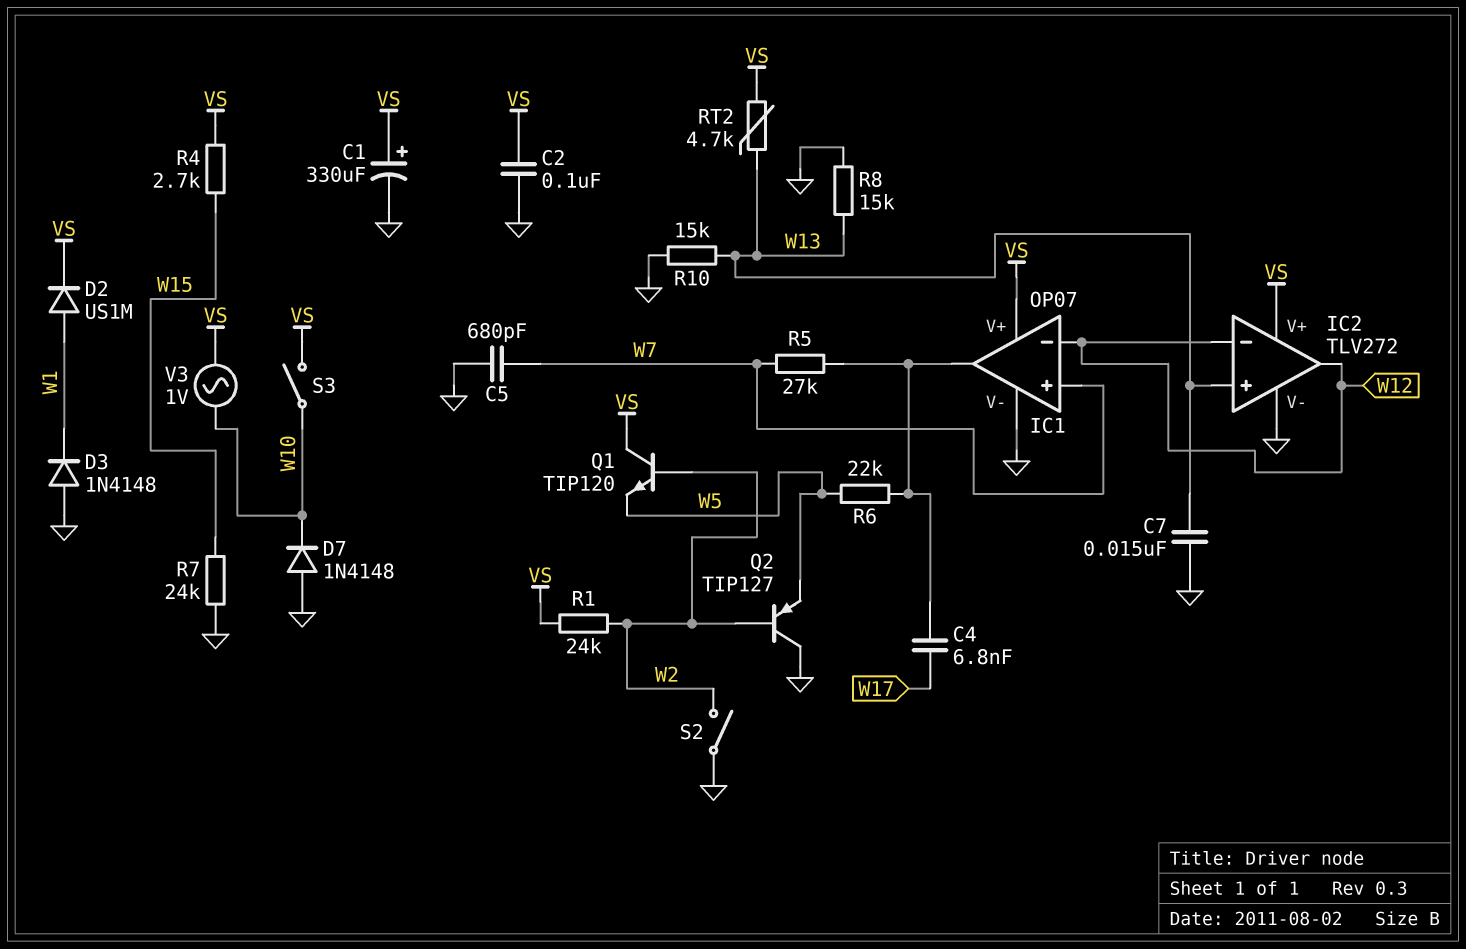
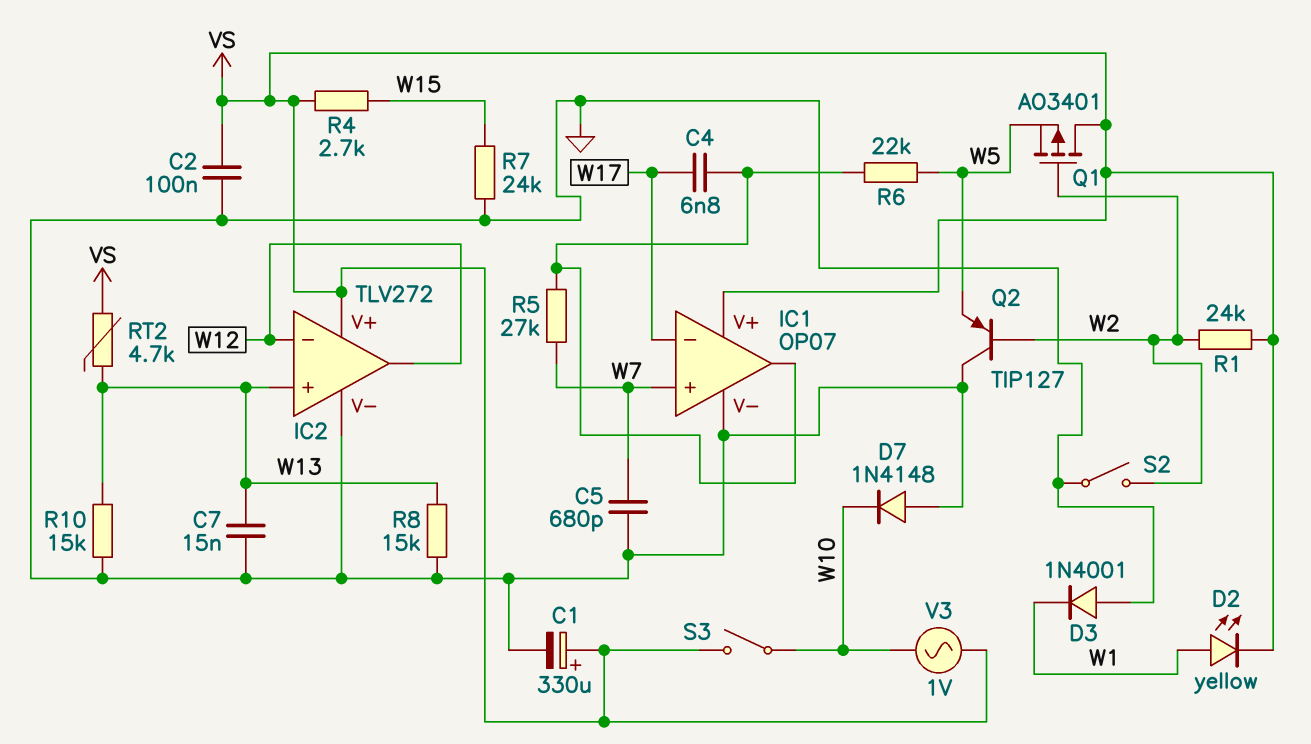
D2: diode US1M (A W1, K VS) -> LED yellow (A W1, K VS)
D3: diode 1N4148 (A GND, K W1) -> diode 1N4001 (A GND, K W1)
IC1 pin in-: W12 -> W17
Q1: NPN TIP120 (B W2, C VS, E W5) -> PMOS AO3401 (G W2, D VS, S W5)

